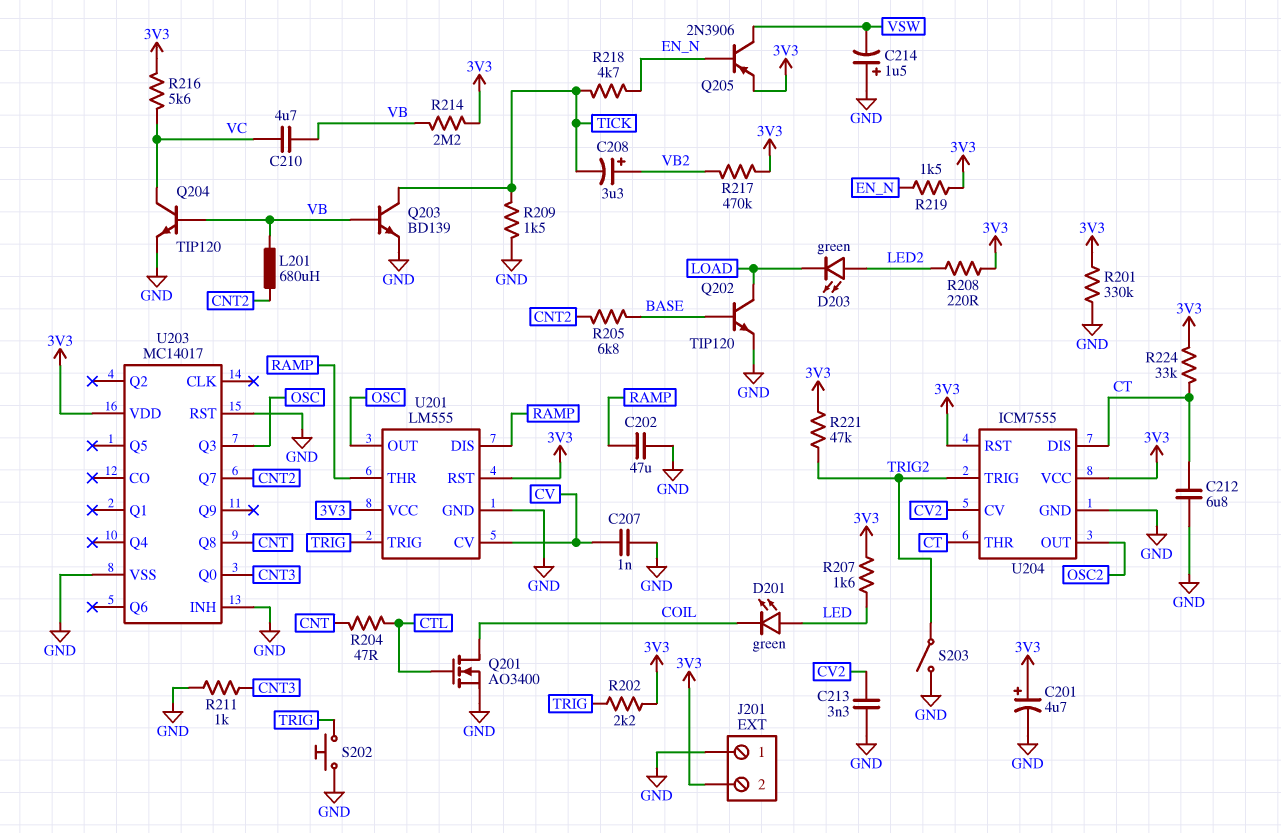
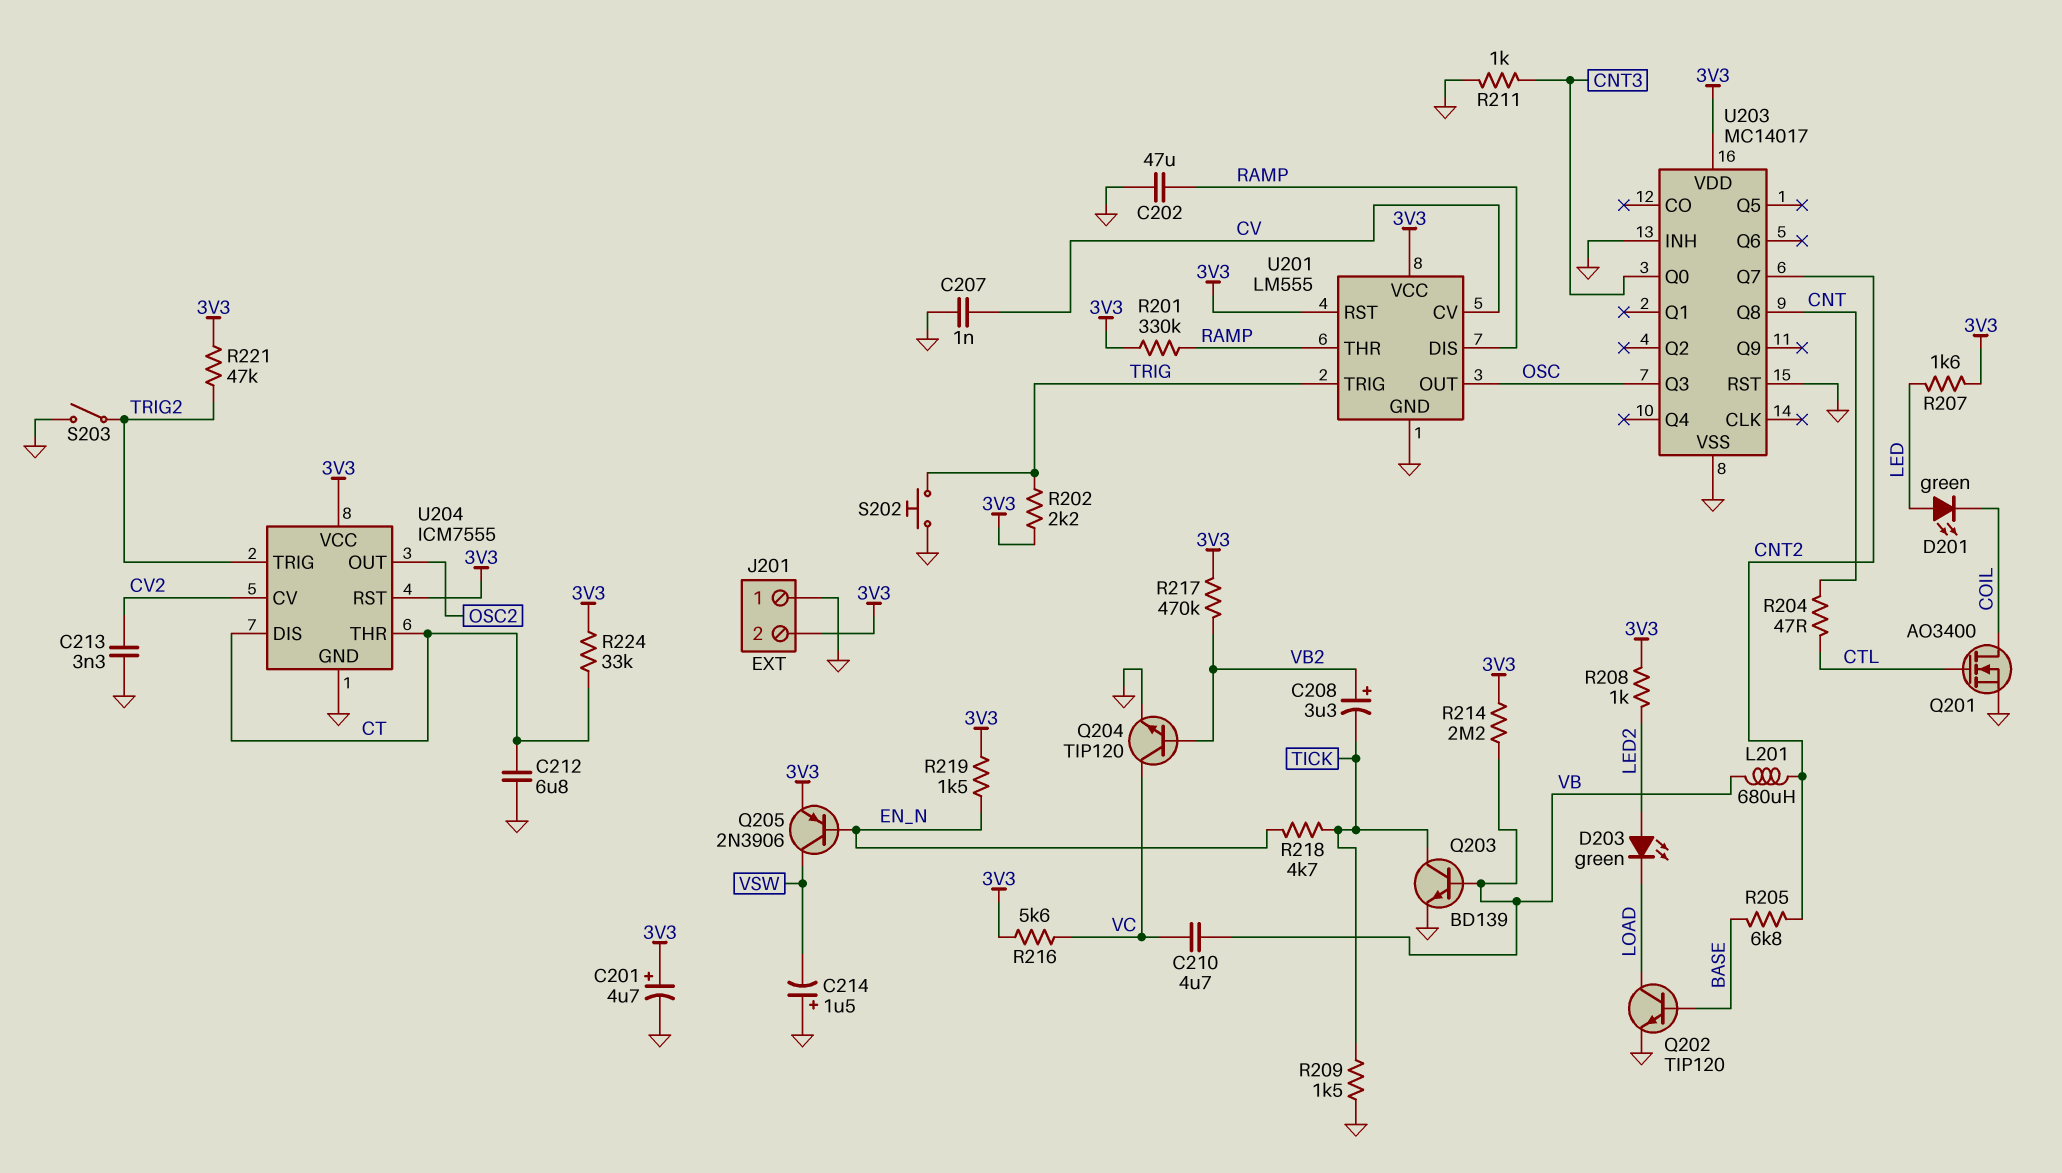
Q204: NPN TIP120 (B VB, C VC, E GND) -> NPN TIP120 (B VB2, C VC, E GND)
R201: 330k (3V3, GND) -> 330k (3V3, RAMP)
R208: 220 (3V3, LED2) -> 1k (3V3, LED2)

